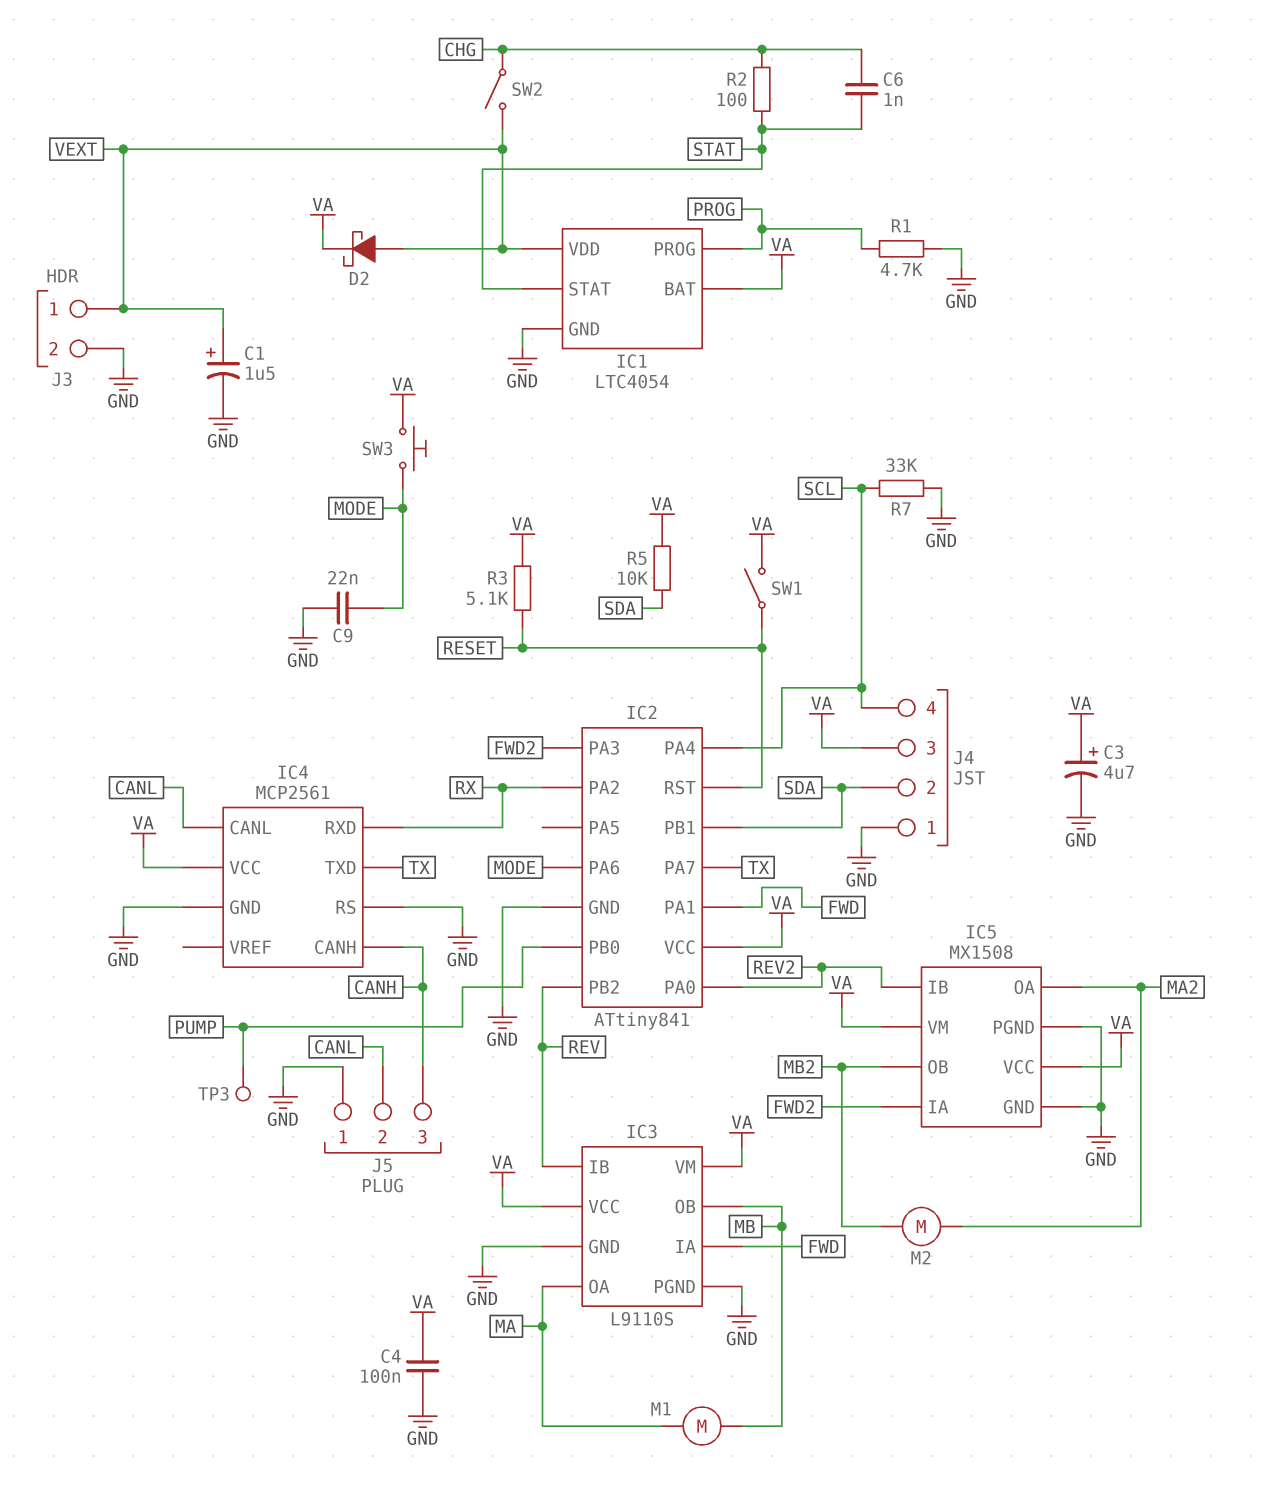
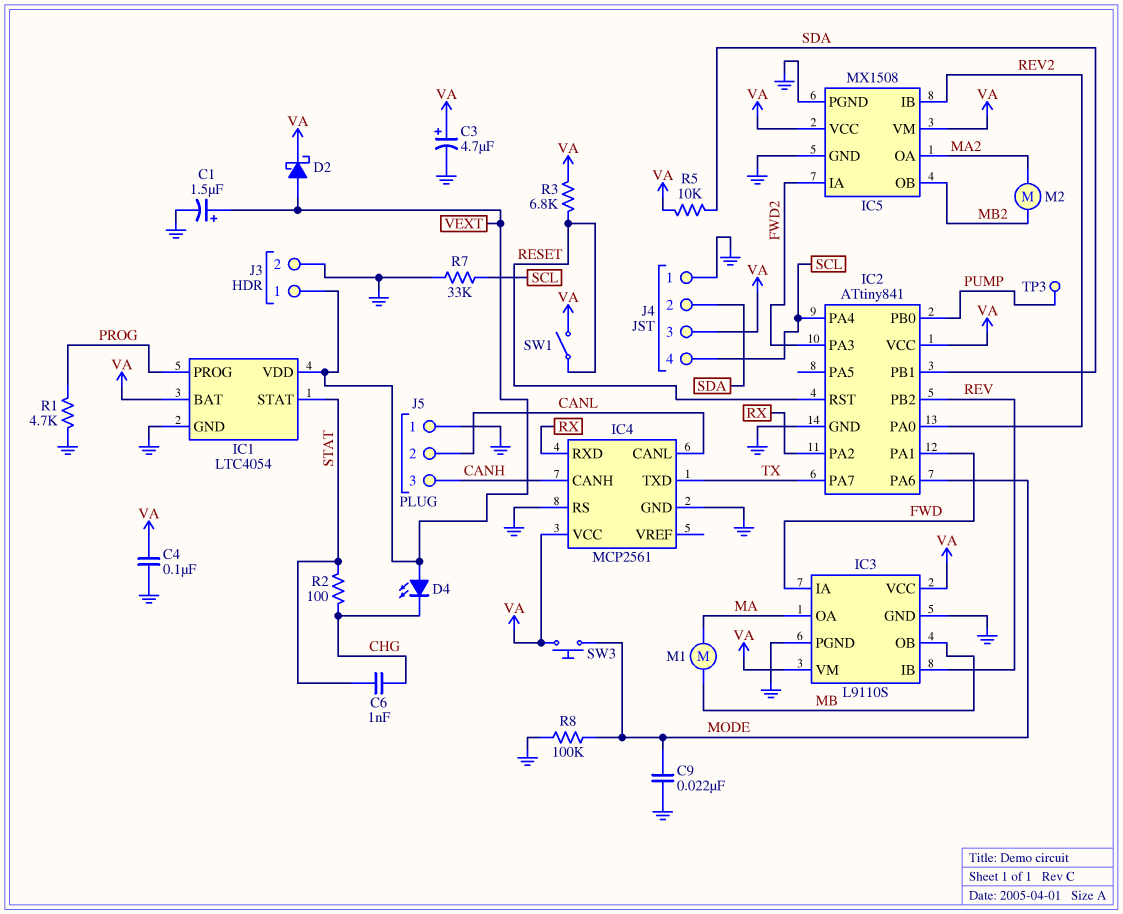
D4: none -> LED (A VEXT, K CHG)
R3: 5.1k (RESET, VA) -> 6.8k (RESET, VA)
R8: none -> 100k (GND, MODE)
SW2: switch (CHG, VEXT) -> none

